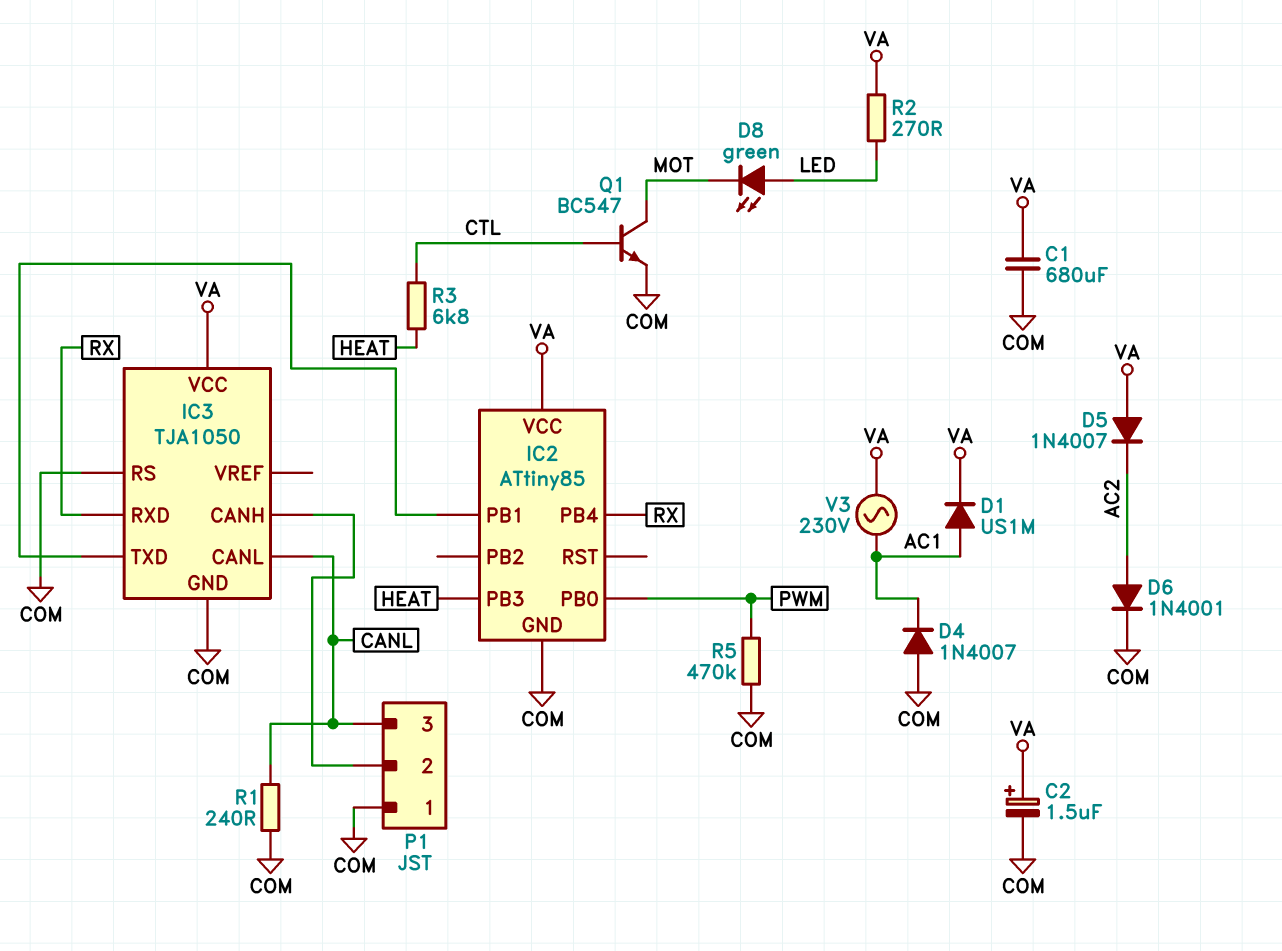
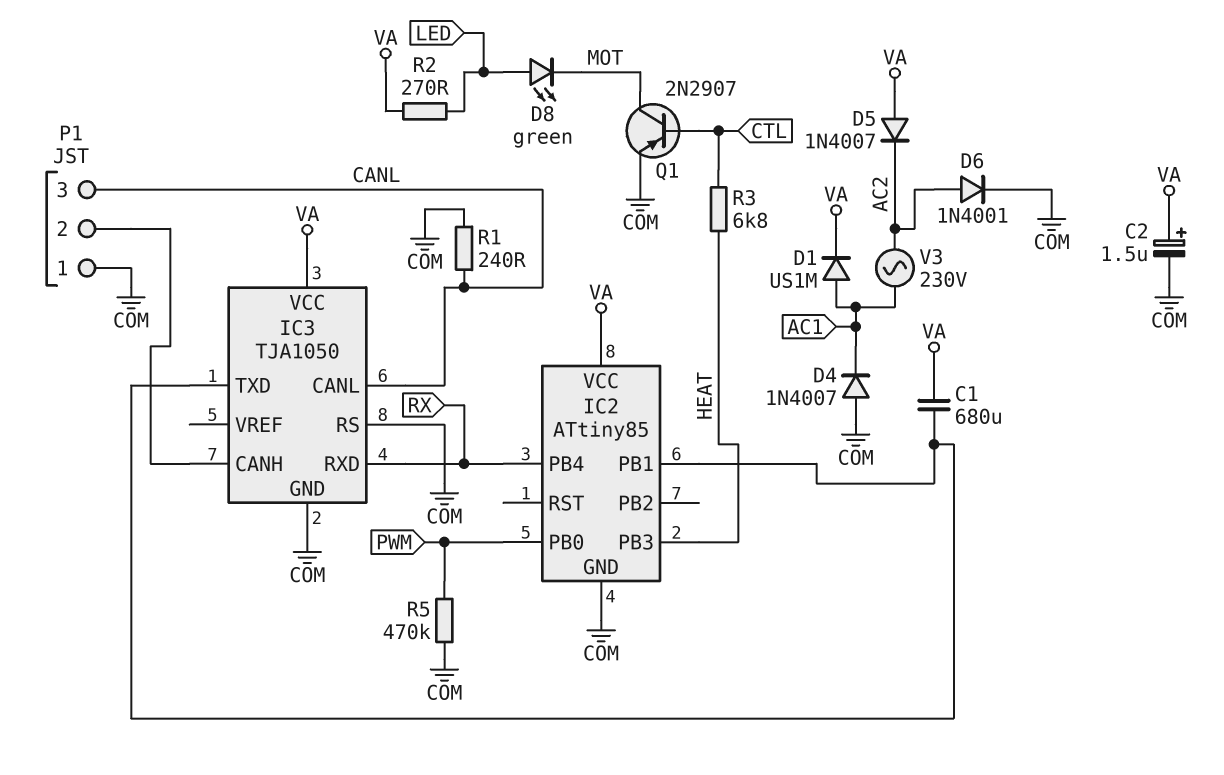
C1: 680uF (COM, VA) -> 680uF (IC2/PB1, VA)
Q1: NPN BC547 (B CTL, C MOT, E COM) -> PNP 2N2907 (B CTL, C MOT, E COM)
V3: AC 230V (AC1, VA) -> AC 230V (AC1, AC2)

